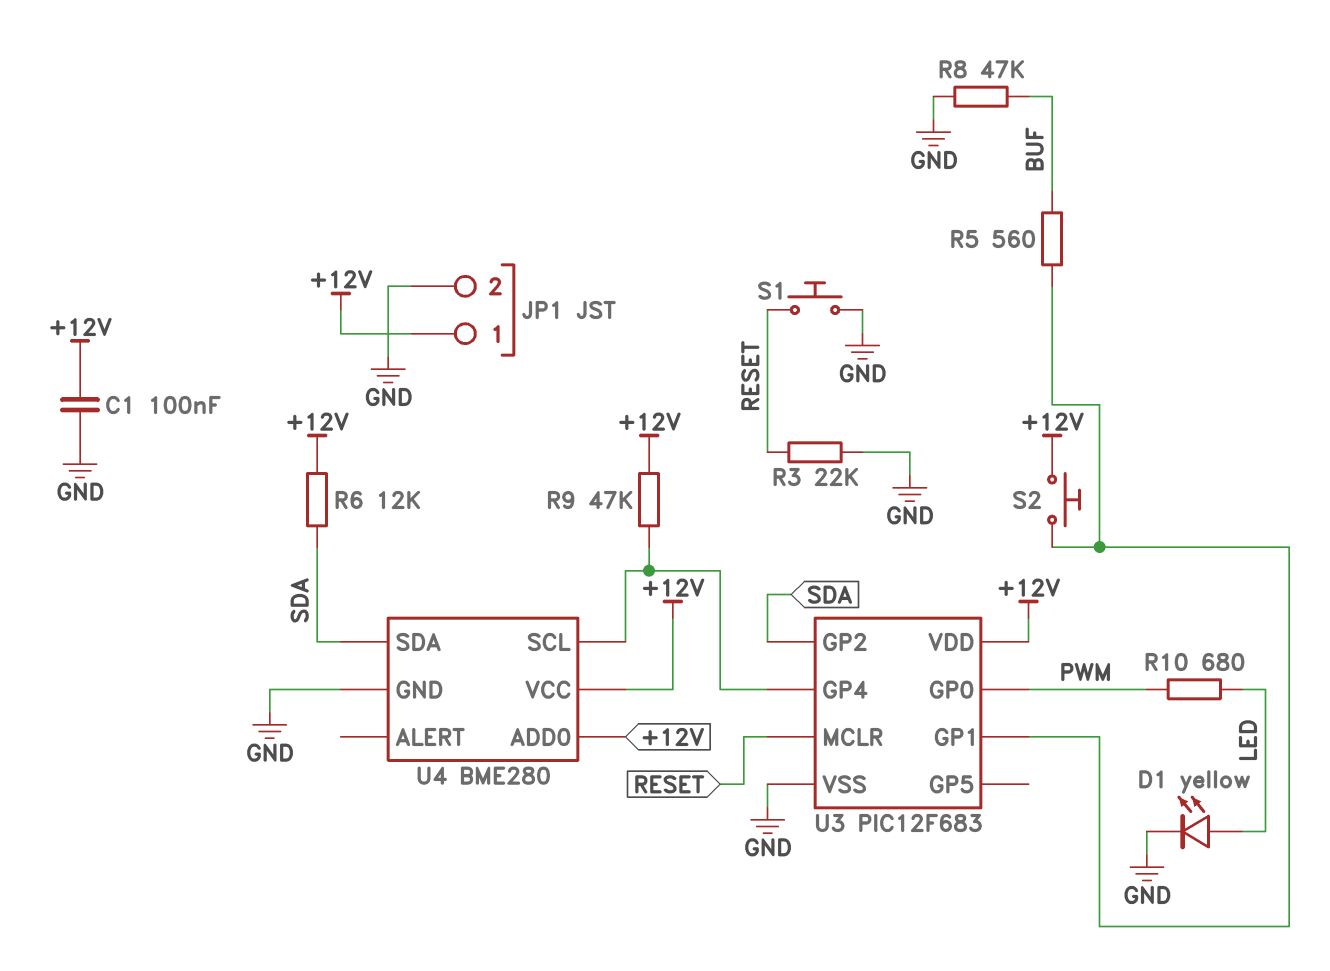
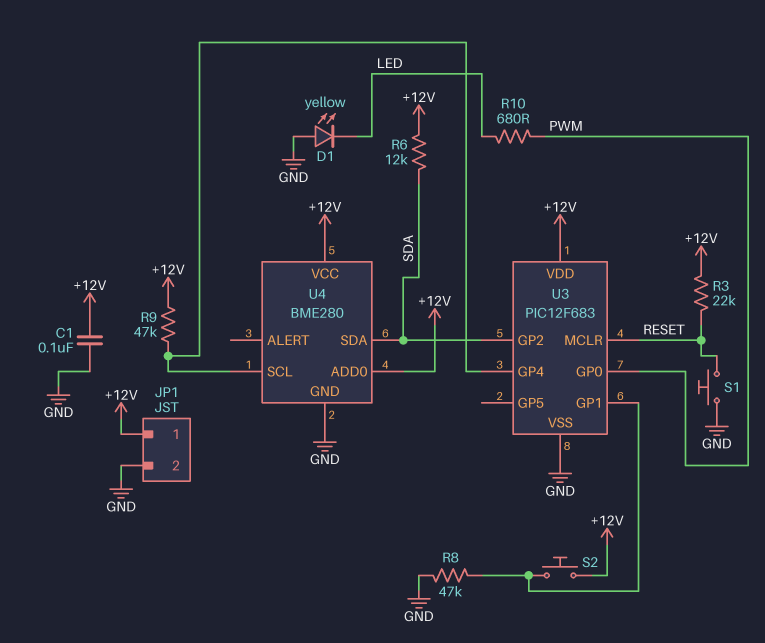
D1: LED yellow (A LED, K GND) -> LED yellow (A GND, K LED)
R3: 22k (GND, RESET) -> 22k (+12V, RESET)
R5: 560 (BUF, U3/GP1) -> none
R8: 47k (BUF, GND) -> 47k (GND, U3/GP1)

